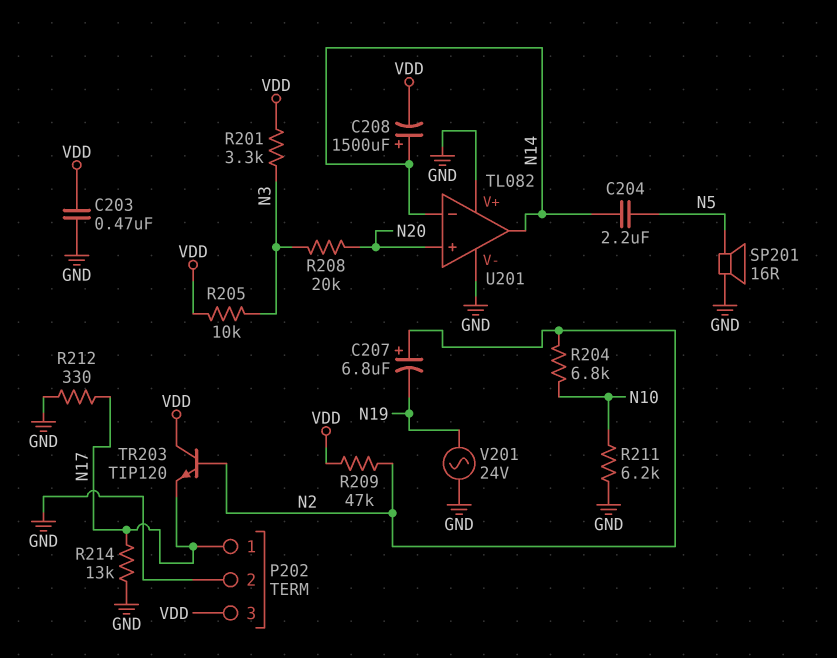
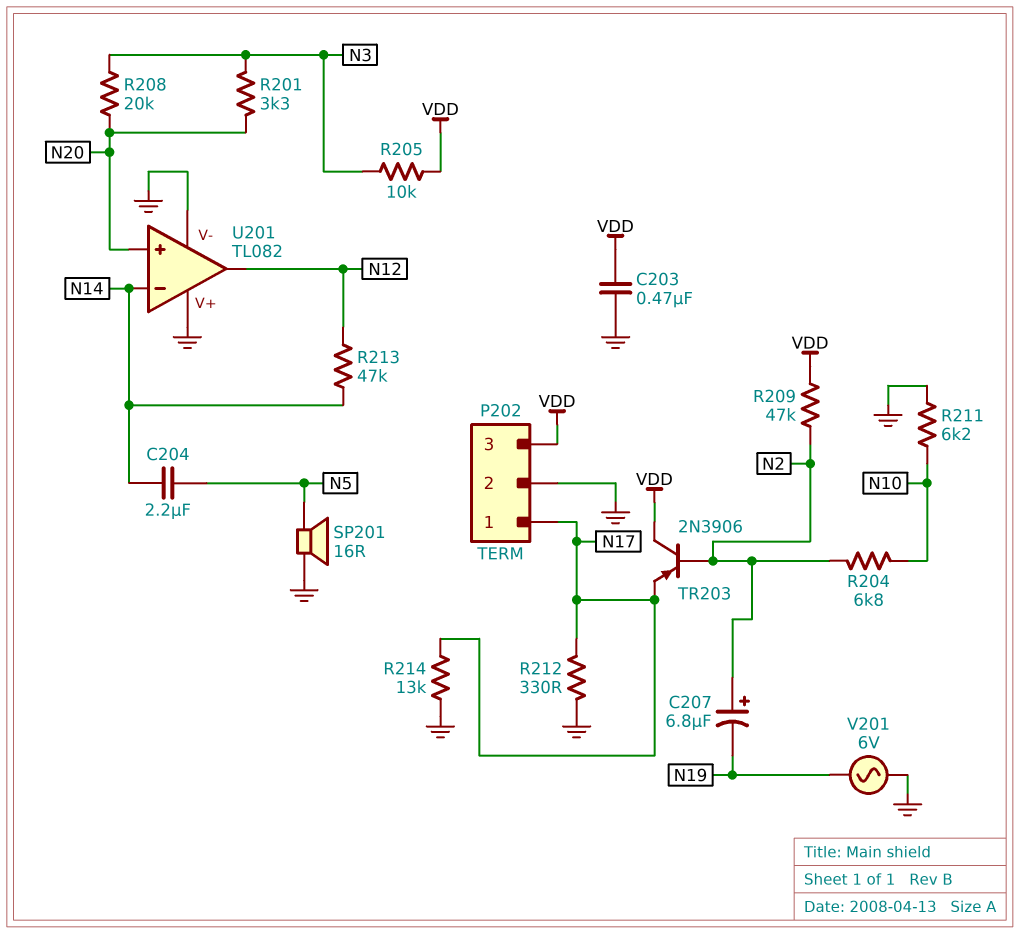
C208: 1500uF (plus N14, minus VDD) -> none
R201: 3.3k (N3, VDD) -> 3.3k (N3, N20)
R213: none -> 47k (N12, N14)
TR203: NPN TIP120 (B N2, C VDD, E N17) -> PNP 2N3906 (B N2, C VDD, E N17)
U201 pin out: N14 -> N12
V201: AC 24V (GND, N19) -> AC 6V (GND, N19)

